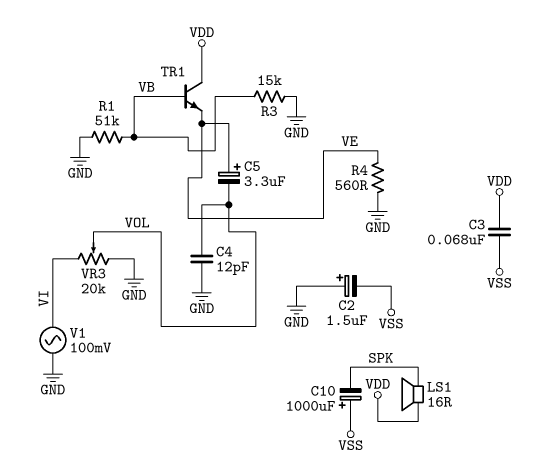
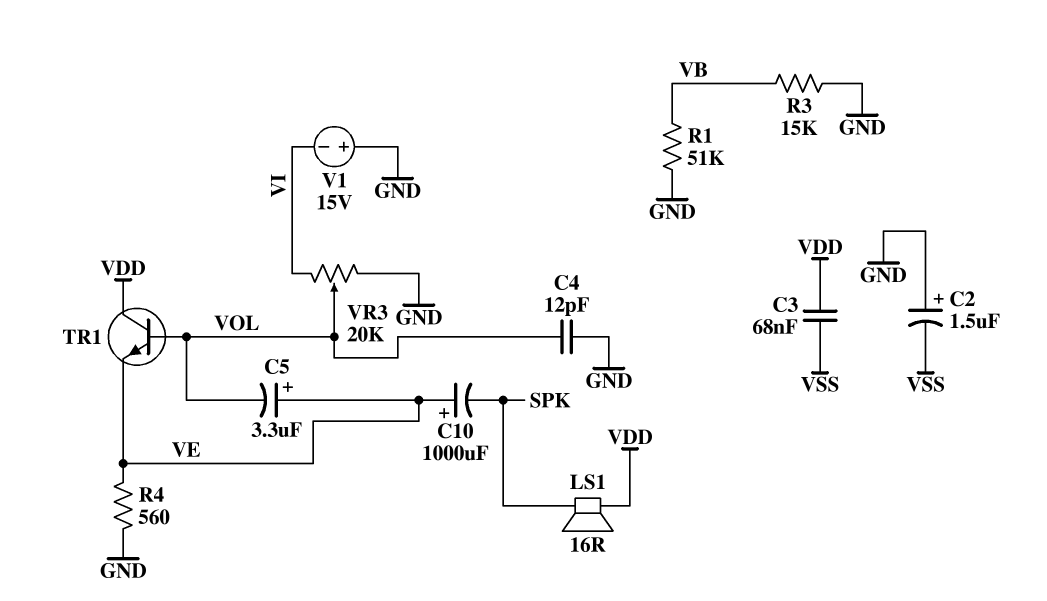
C10: 1000uF (plus VSS, minus SPK) -> 1000uF (plus VE, minus SPK)
TR1: NPN (B VB, C VDD, E VE) -> NPN (B VOL, C VDD, E VE)
V1: AC 100mV (GND, VI) -> 15V (plus GND, minus VI)

